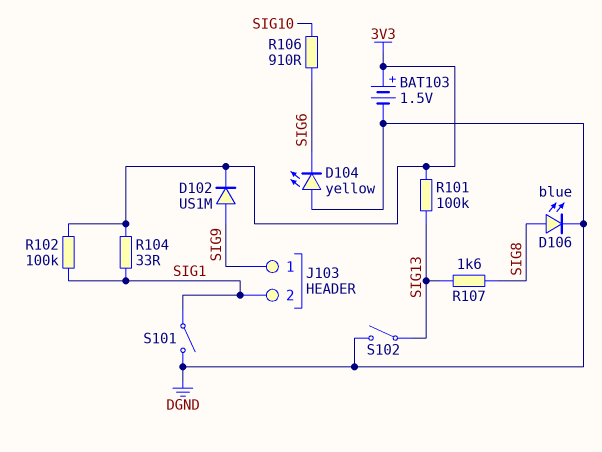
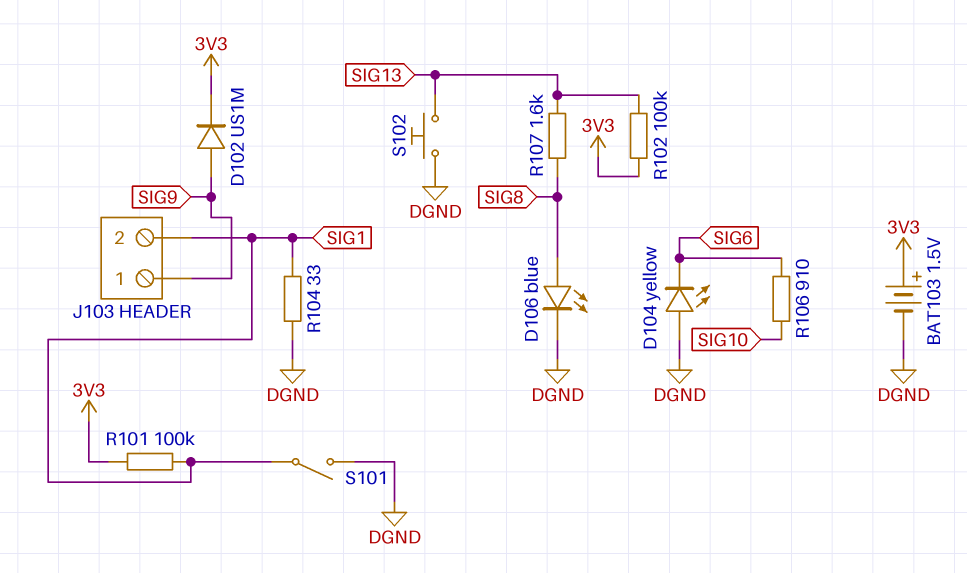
R101: 100k (3V3, SIG13) -> 100k (3V3, SIG1)
R102: 100k (3V3, SIG1) -> 100k (3V3, SIG13)
R104: 33 (3V3, SIG1) -> 33 (DGND, SIG1)
S102: switch (DGND, SIG13) -> button (DGND, SIG13)

